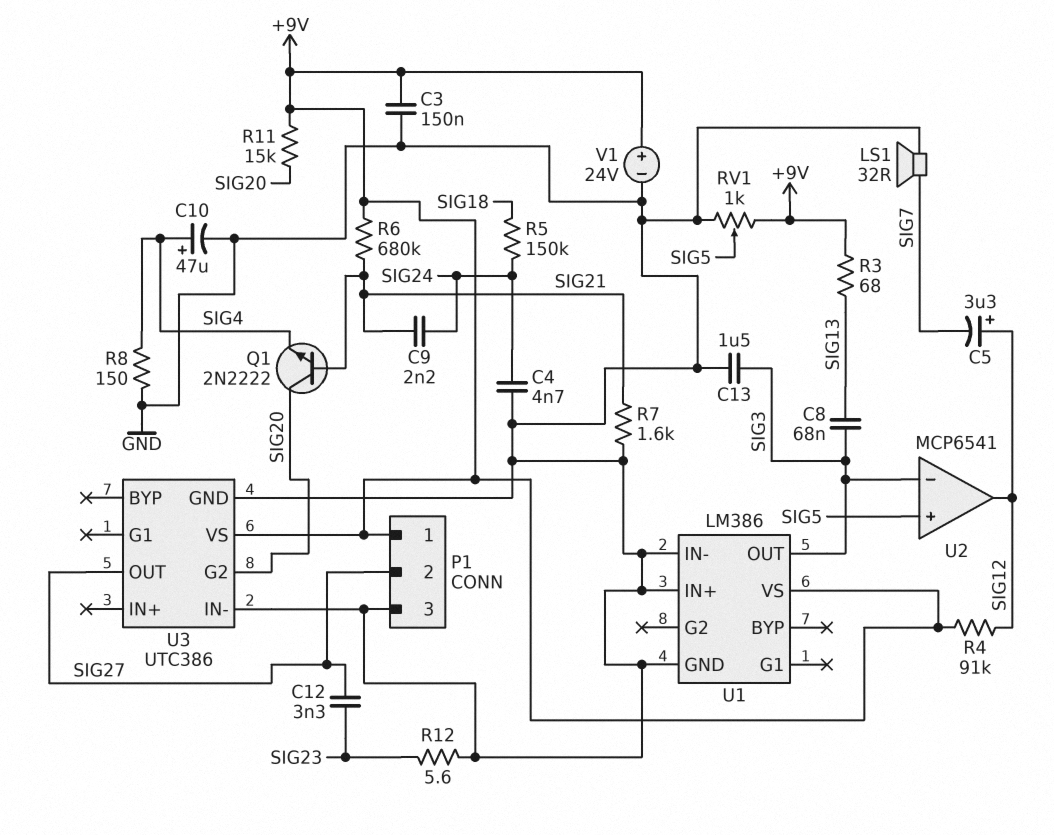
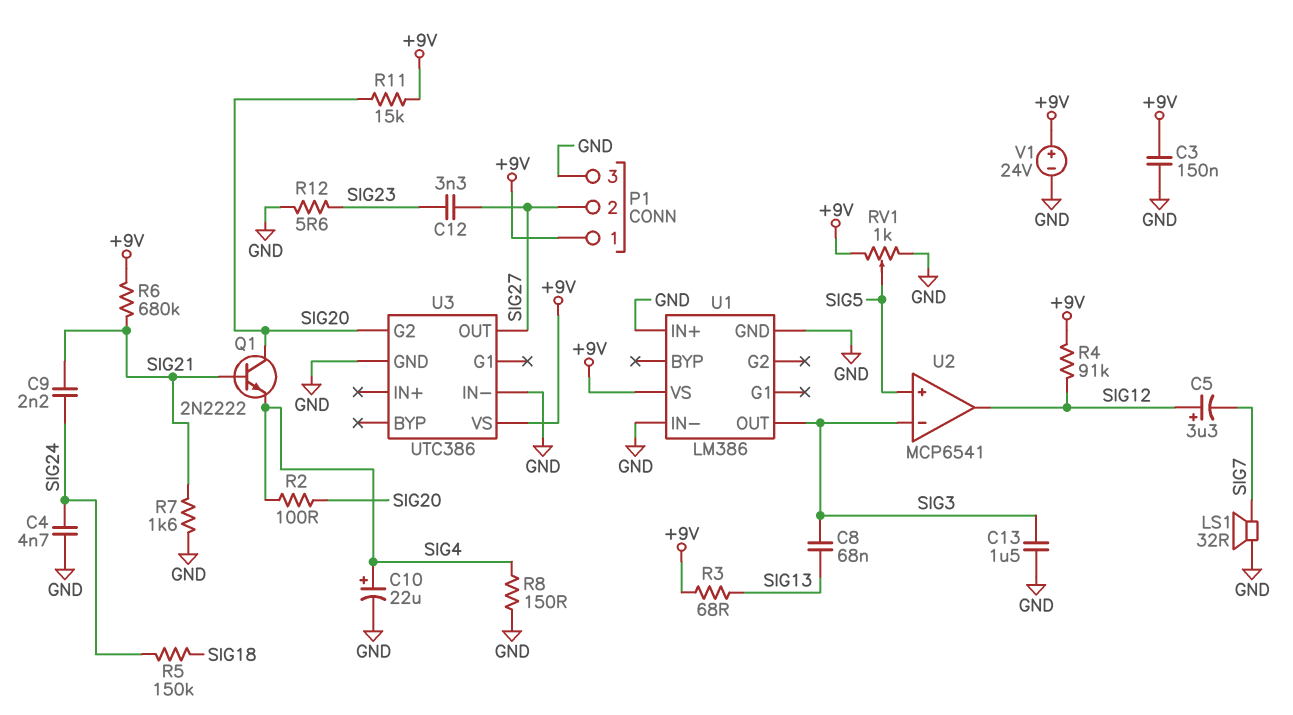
C10: 47uF (plus SIG4, minus GND) -> 22uF (plus SIG4, minus GND)
R2: none -> 100 (SIG4, SIG20)

